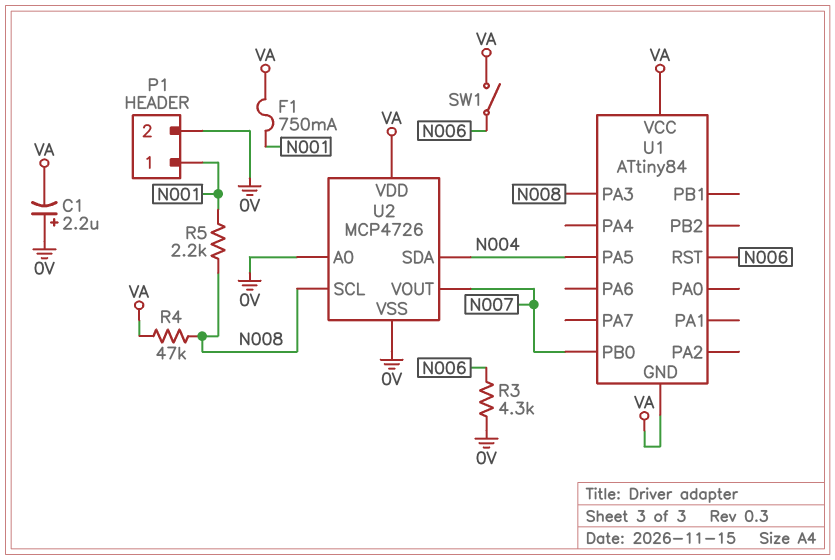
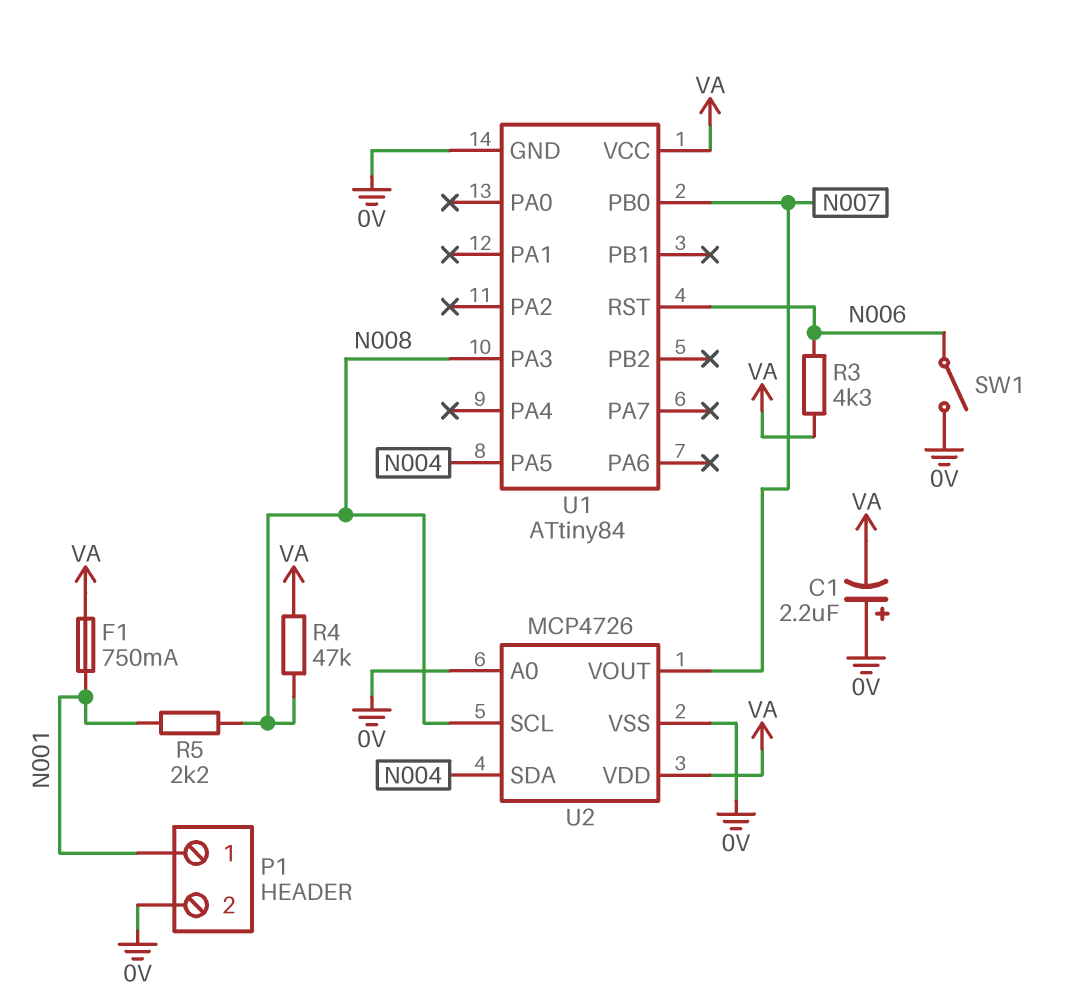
R3: 4.3k (0V, N006) -> 4.3k (N006, VA)
SW1: switch (N006, VA) -> switch (0V, N006)
U1 pin GND: VA -> 0V

